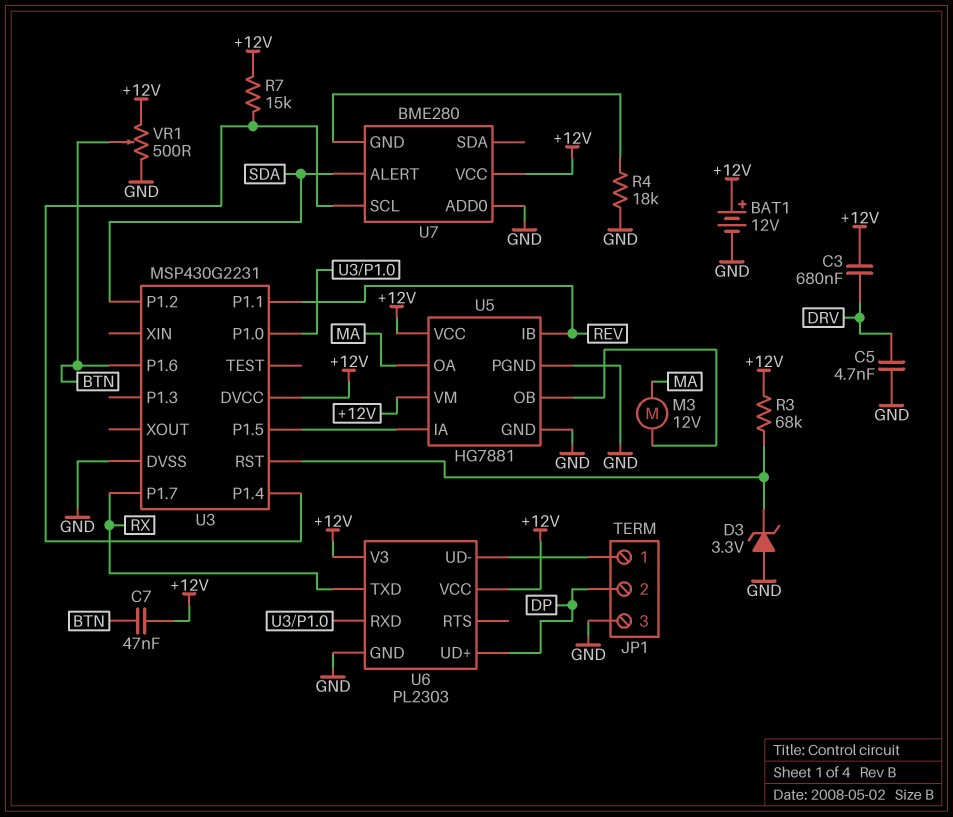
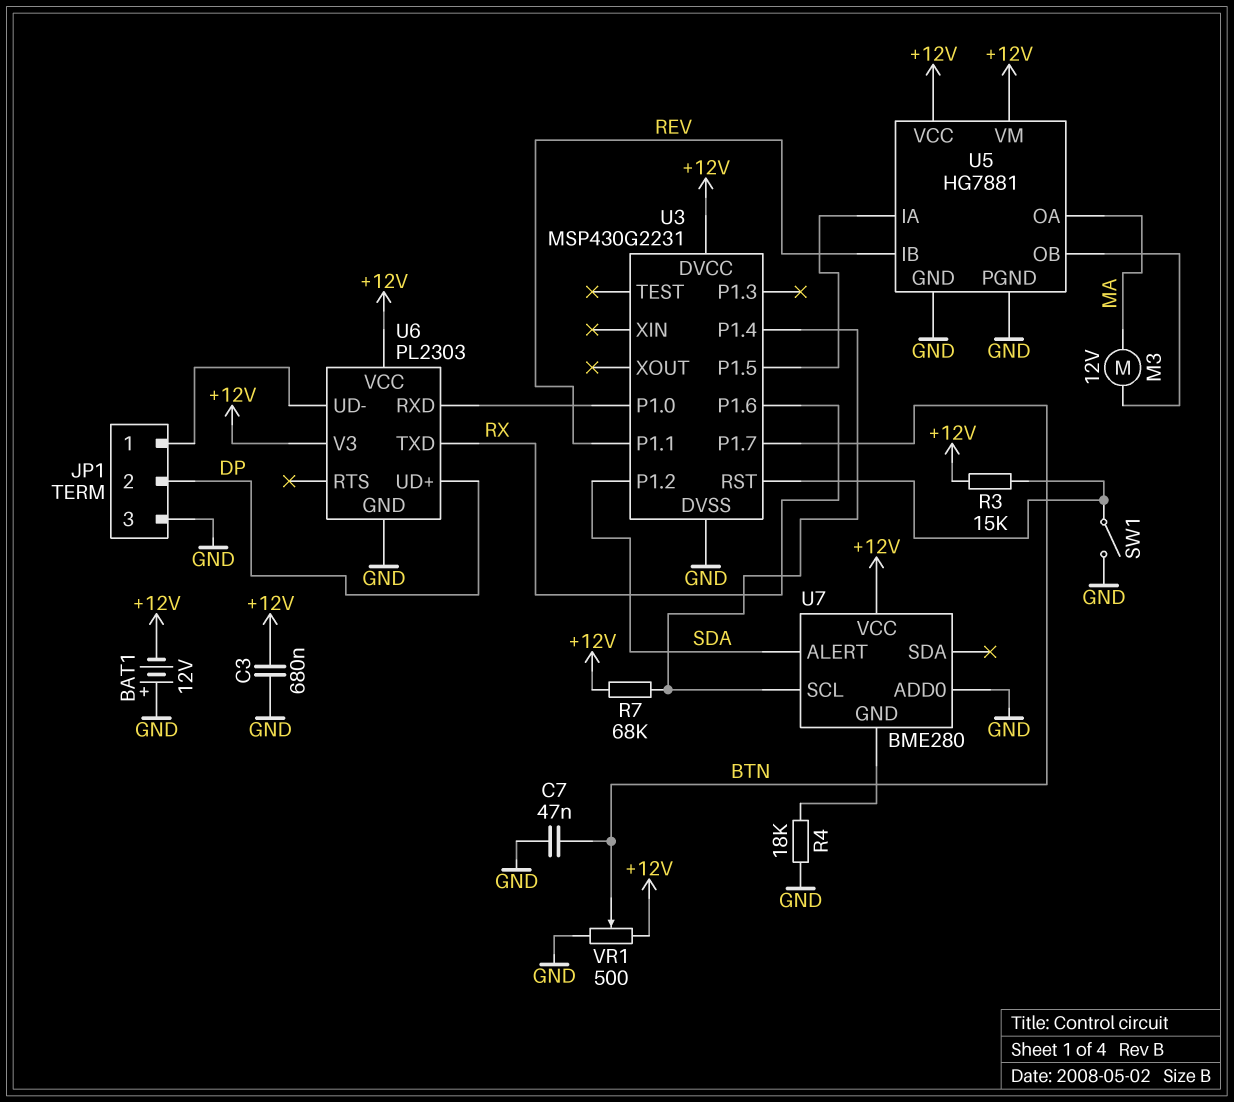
BAT1: 12V (plus +12V, minus GND) -> 12V (plus GND, minus +12V)
C3: 680nF (+12V, DRV) -> 680nF (+12V, GND)
C5: 4.7nF (DRV, GND) -> none
C7: 47nF (+12V, BTN) -> 47nF (BTN, GND)
D3: zener 3.3V (A GND, K U3/RST) -> none
R3: 68k (+12V, U3/RST) -> 15k (+12V, U3/RST)
R7: 15k (+12V, U3/P1.4) -> 68k (+12V, U3/P1.4)
SW1: none -> switch (GND, U3/RST)
U3 pin P1.6: BTN -> RX
U3 pin P1.7: RX -> BTN

